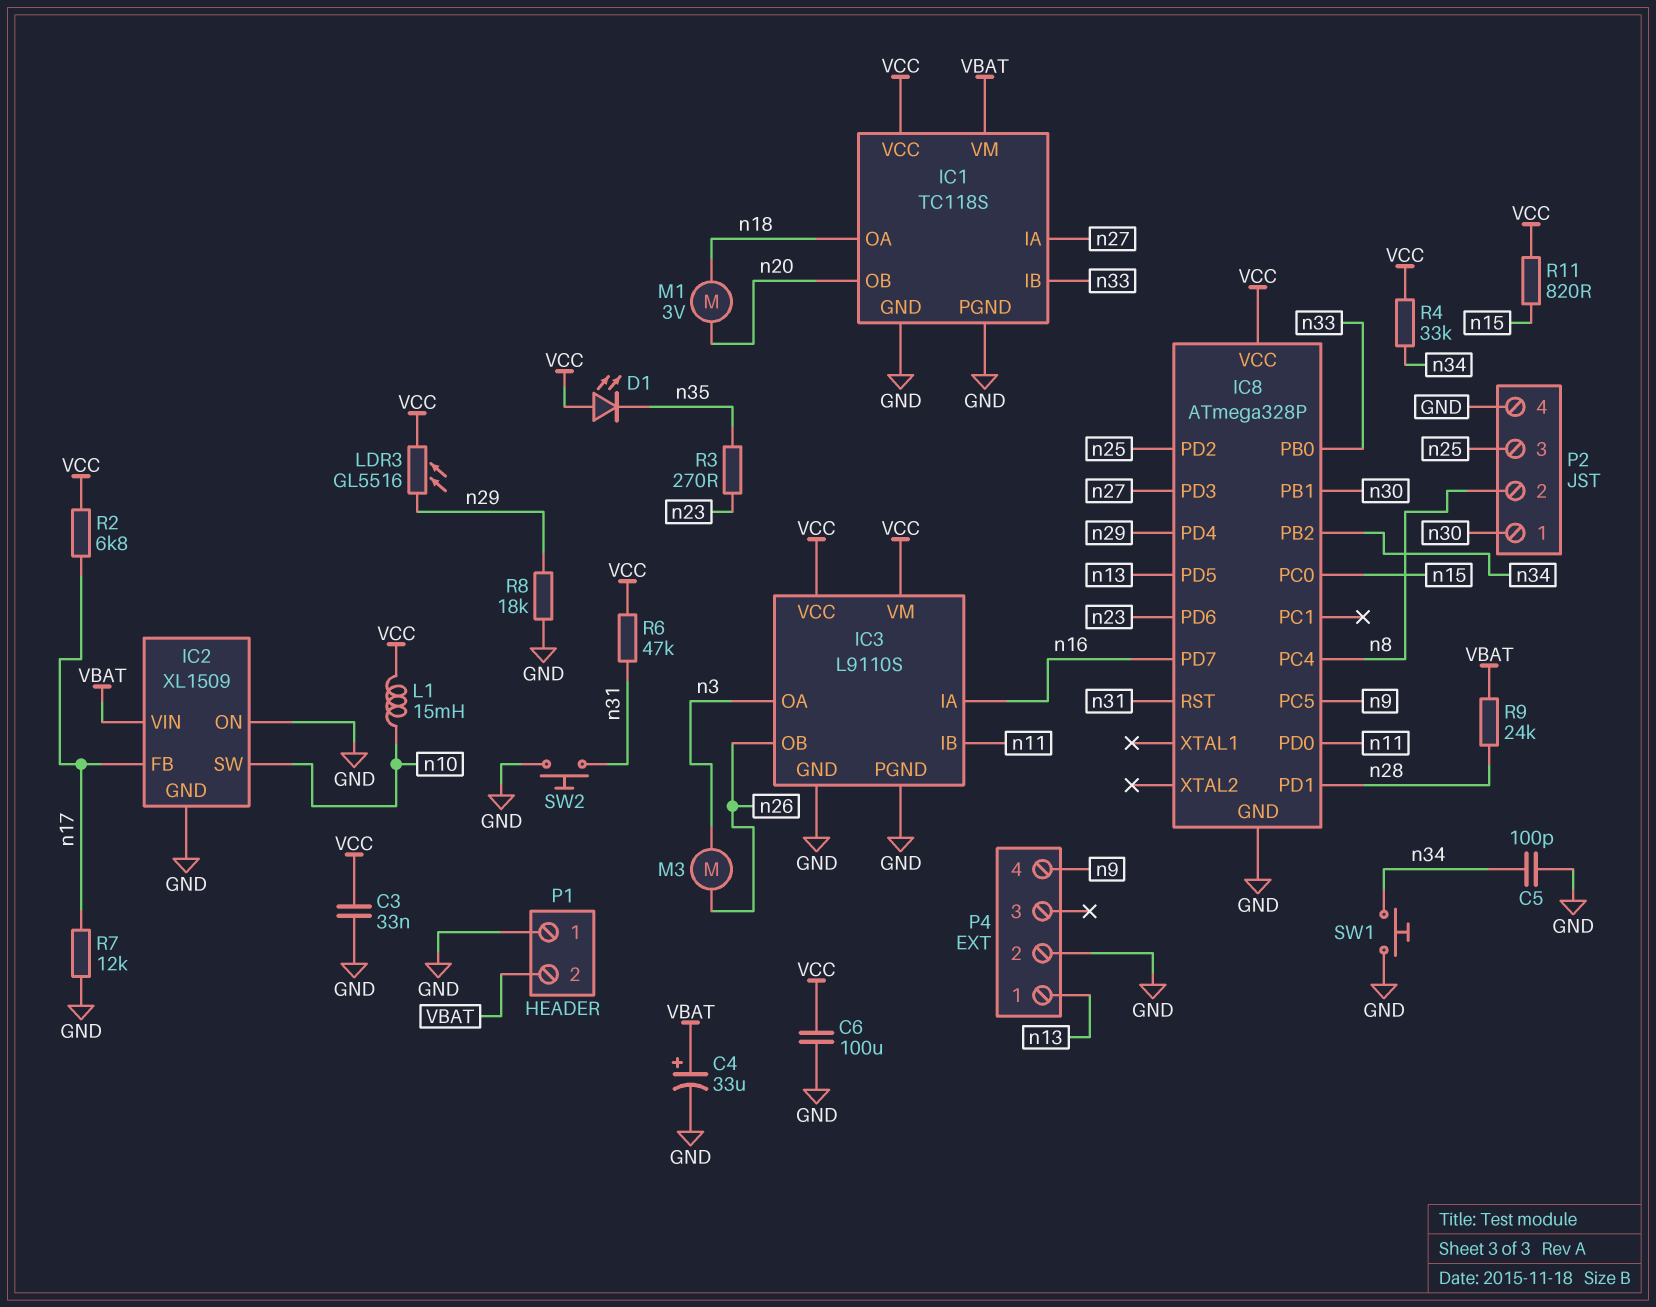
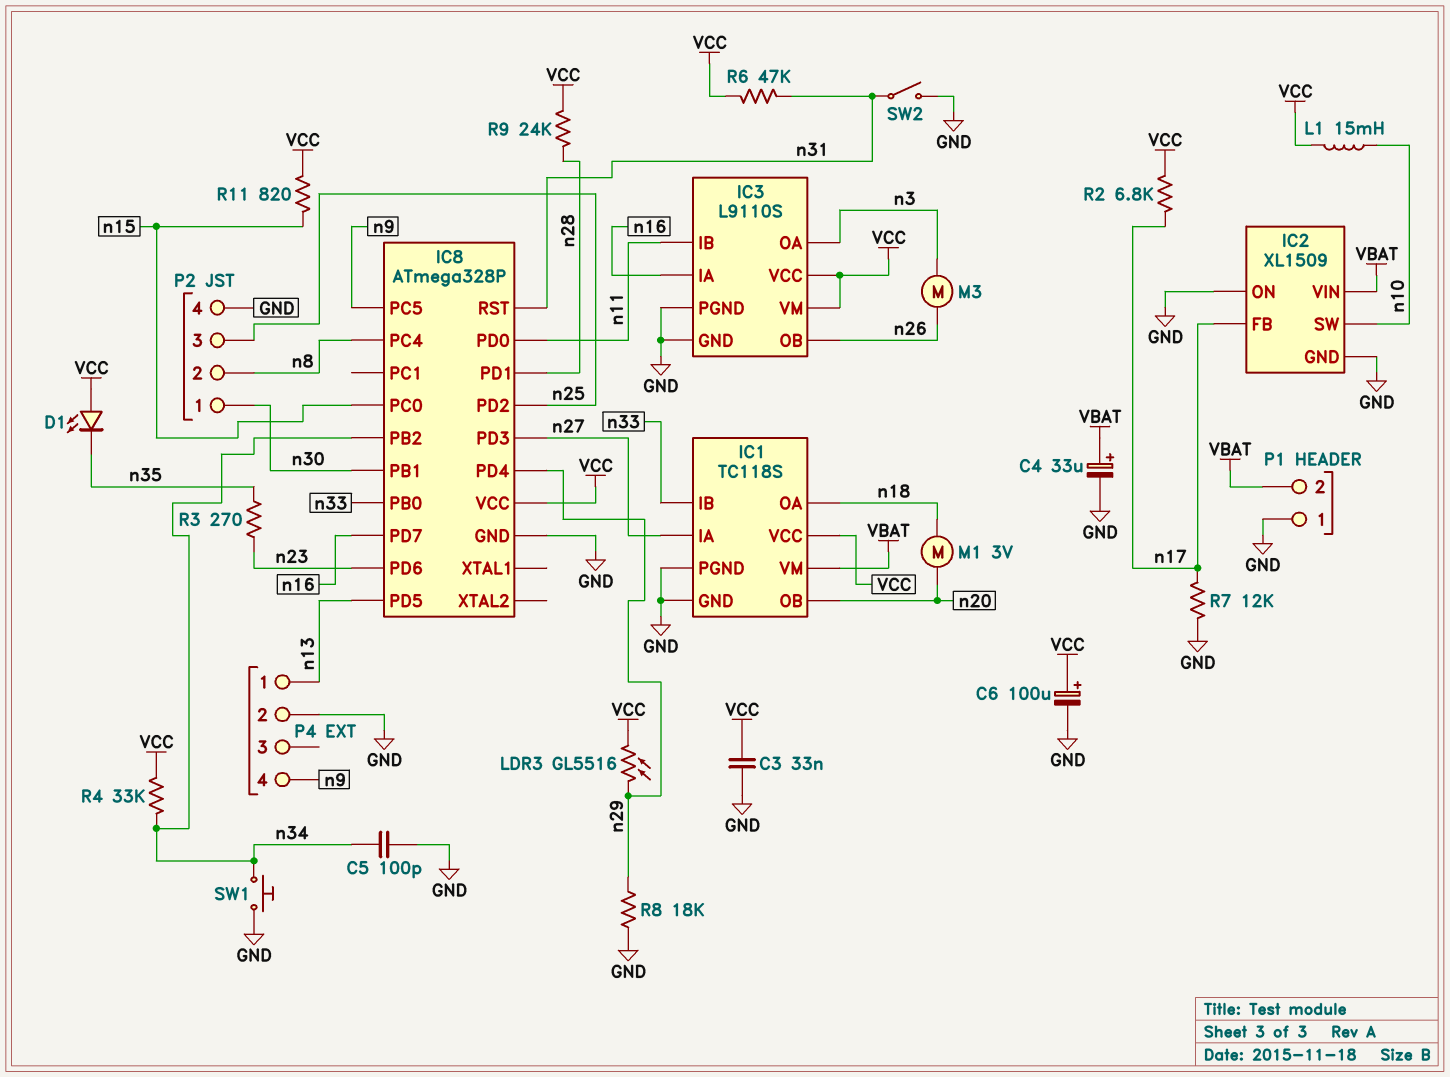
C6: 100uF (GND, VCC) -> 100uF (plus VCC, minus GND)
R9: 24k (VBAT, n28) -> 24k (VCC, n28)
SW2: button (GND, n31) -> switch (GND, n31)

